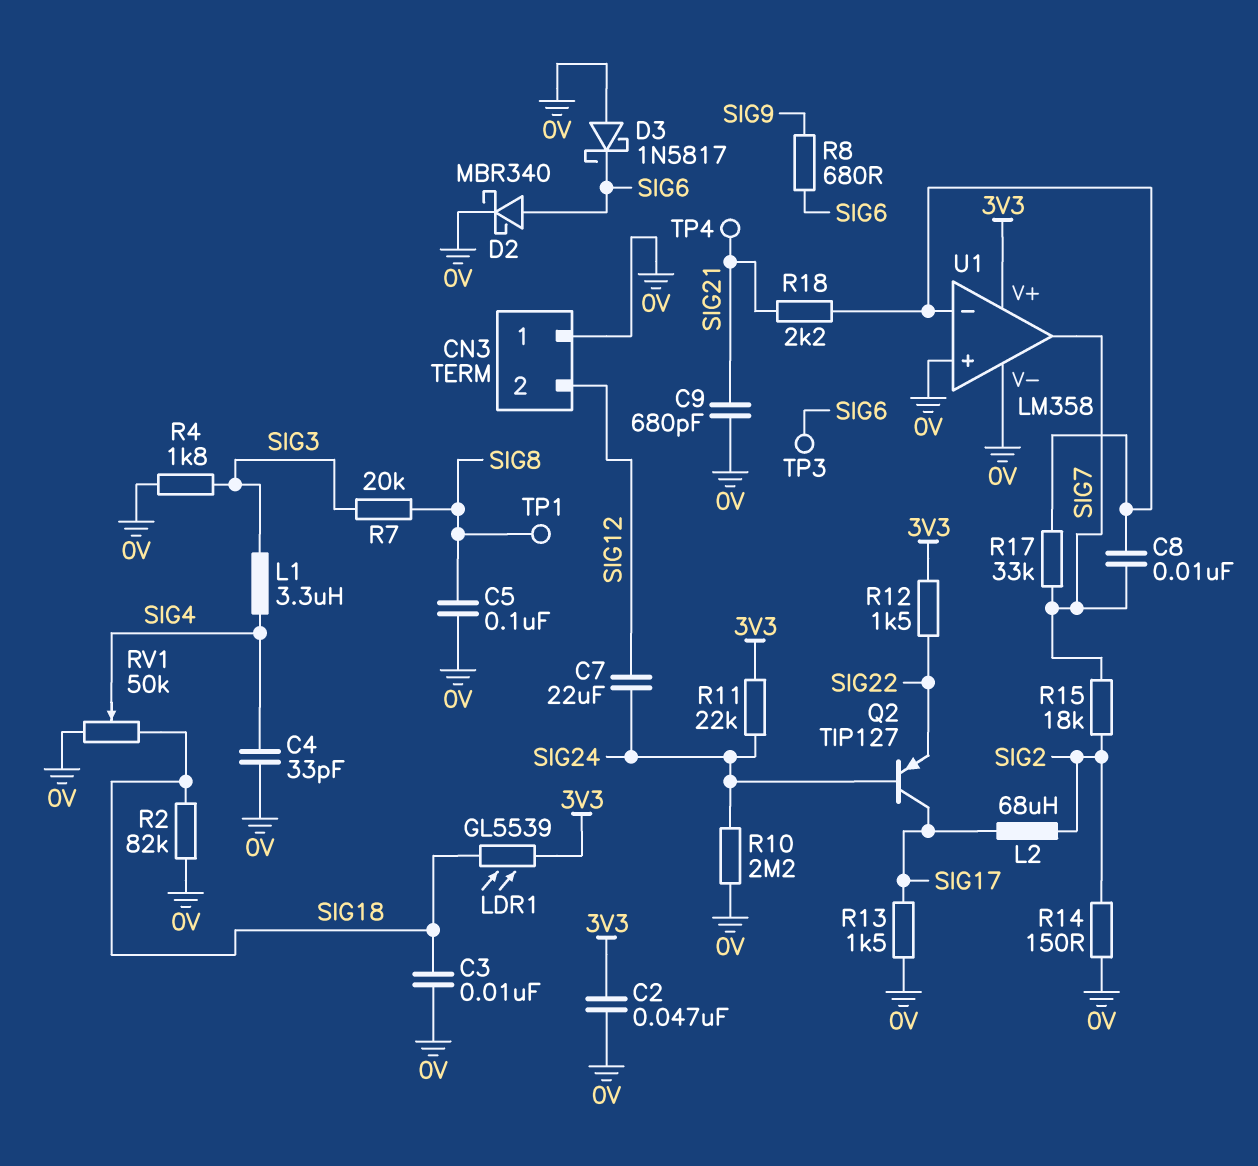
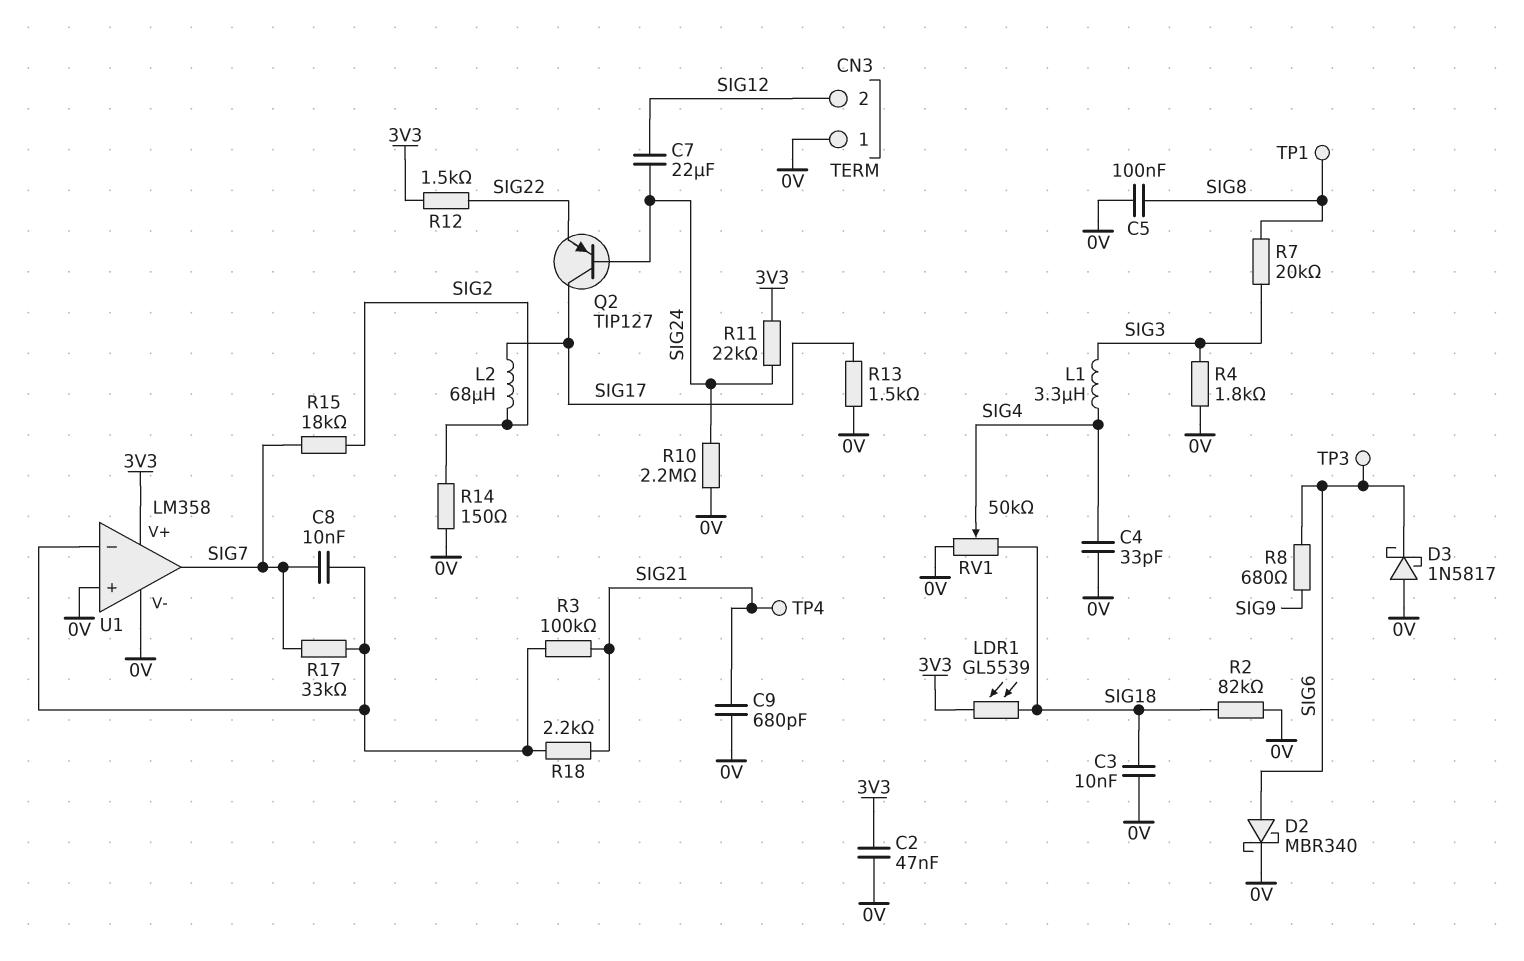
R3: none -> 100k (SIG21, U1/in-)

